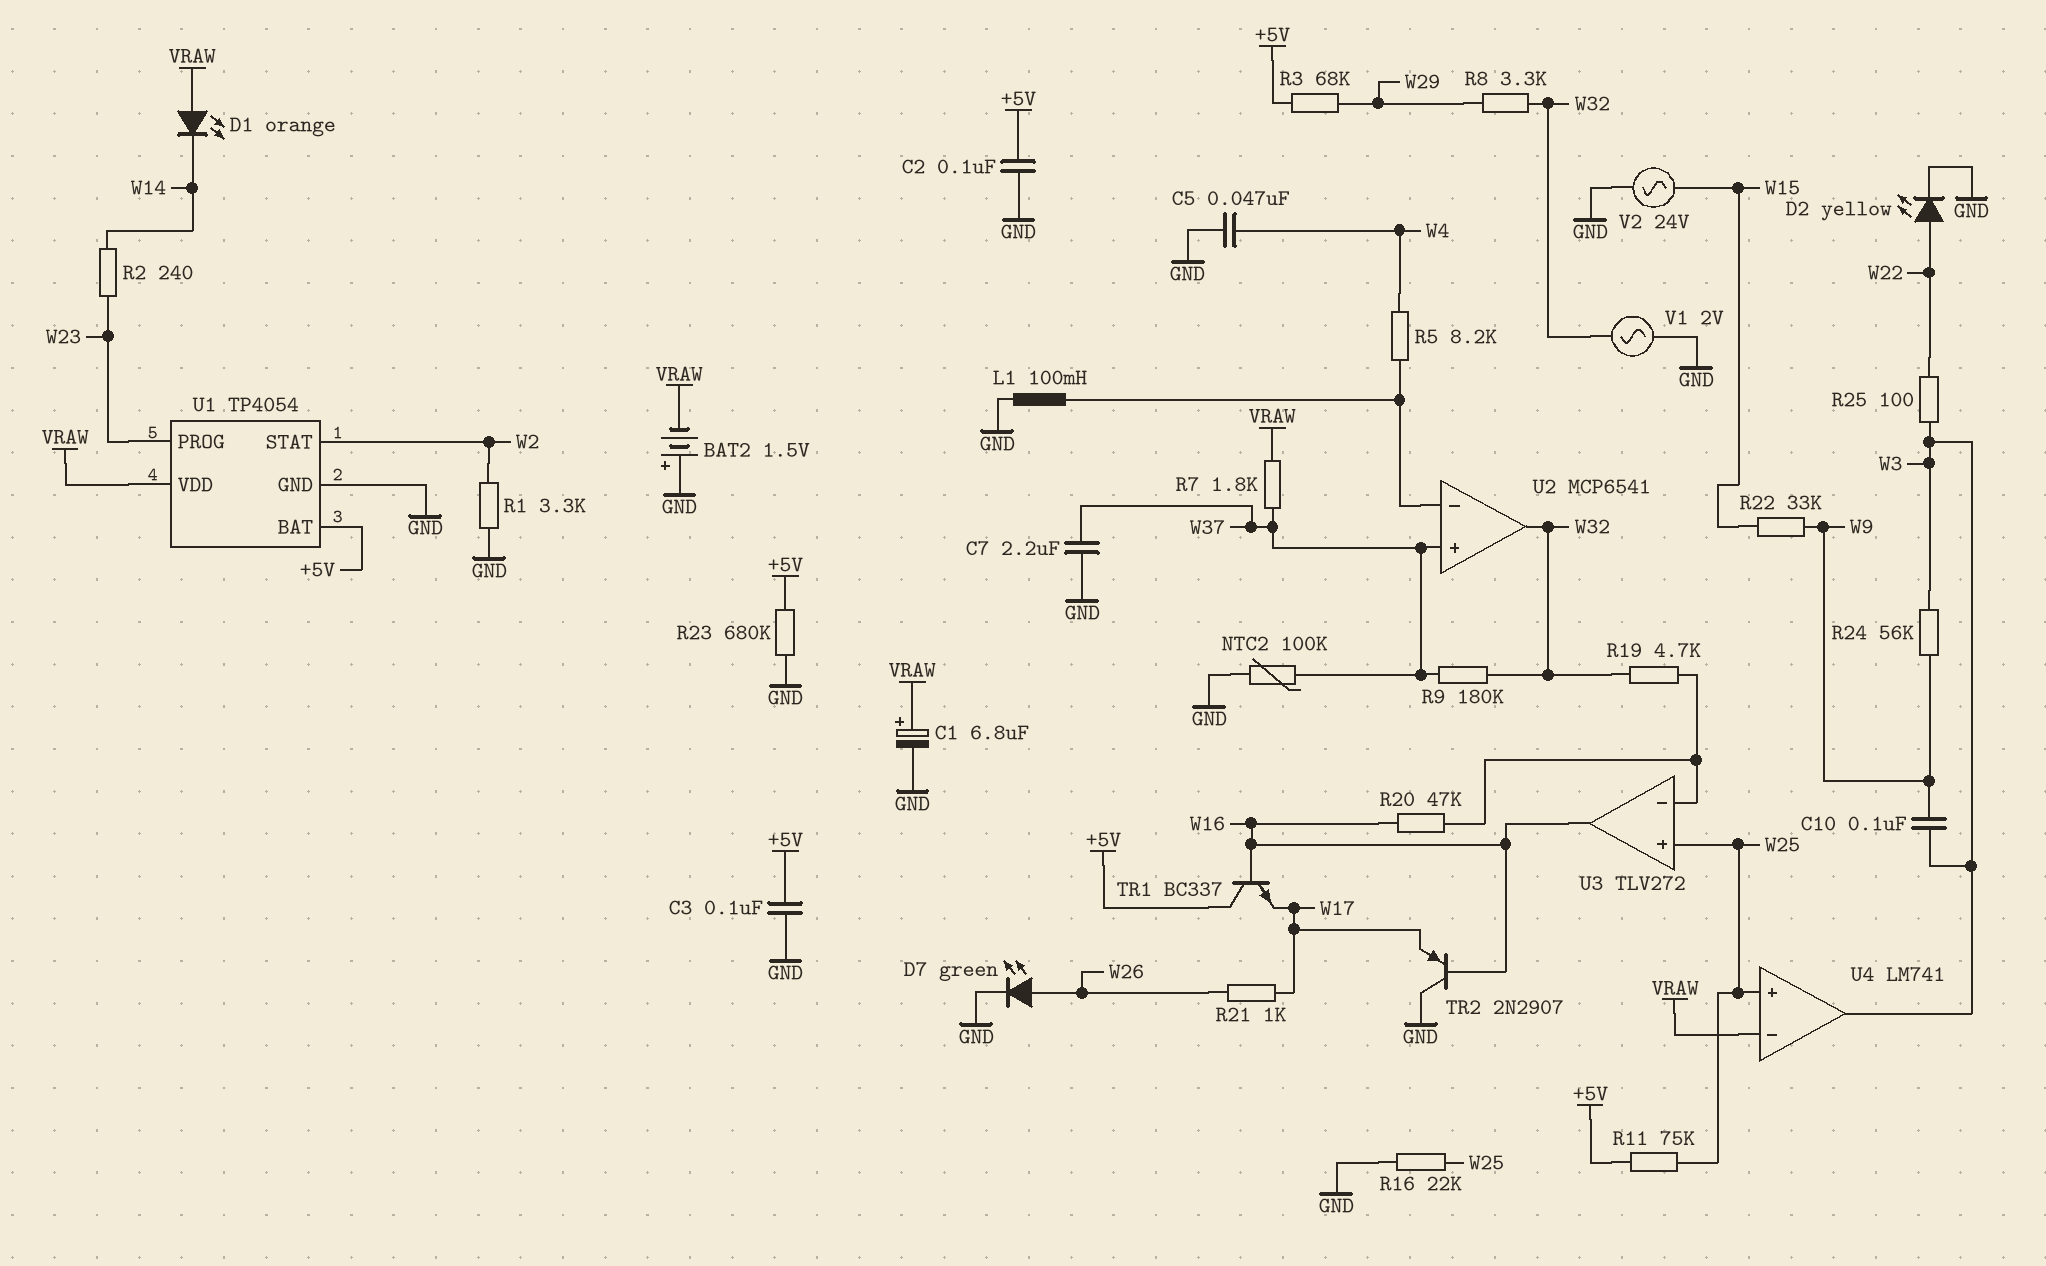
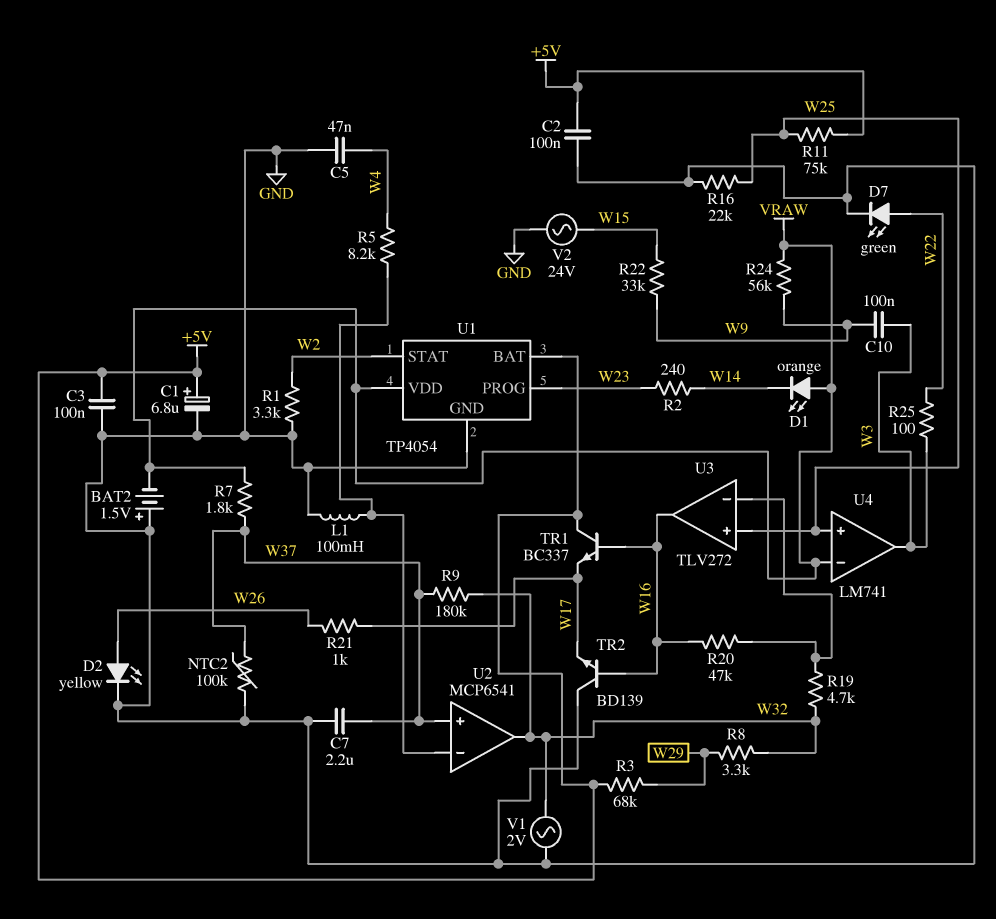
C1: 6.8uF (plus VRAW, minus GND) -> 6.8uF (plus +5V, minus GND)
D2: LED yellow (A W22, K GND) -> LED yellow (A W26, K GND)
D7: LED green (A W26, K GND) -> LED green (A W22, K GND)
R23: 680k (+5V, GND) -> none
R24: 56k (W3, W9) -> 56k (VRAW, W9)
TR2: PNP 2N2907 (B W16, C GND, E W17) -> NPN BD139 (B W16, C GND, E W17)

